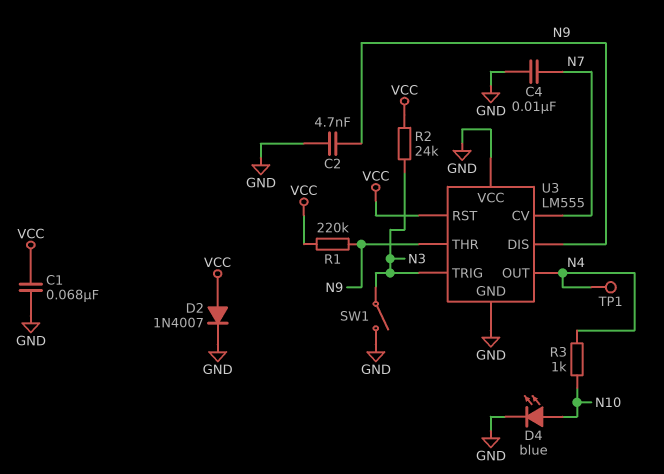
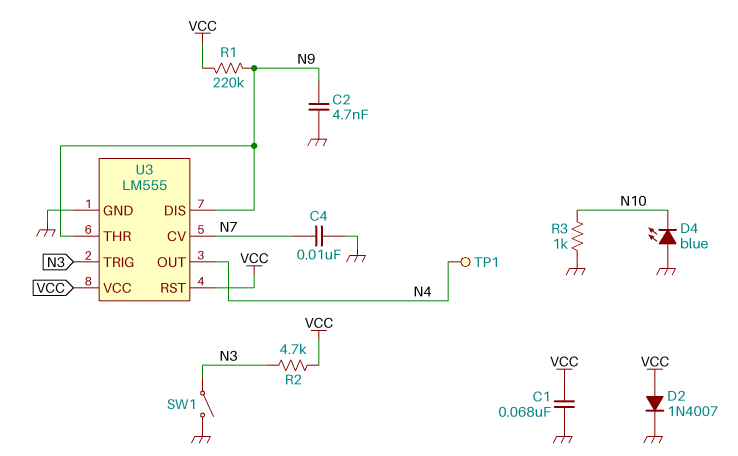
D4: LED blue (A N10, K GND) -> LED blue (A GND, K N10)
R2: 24k (N3, VCC) -> 4.7k (N3, VCC)
R3: 1k (N4, N10) -> 1k (GND, N10)
U3 pin VCC: GND -> VCC

